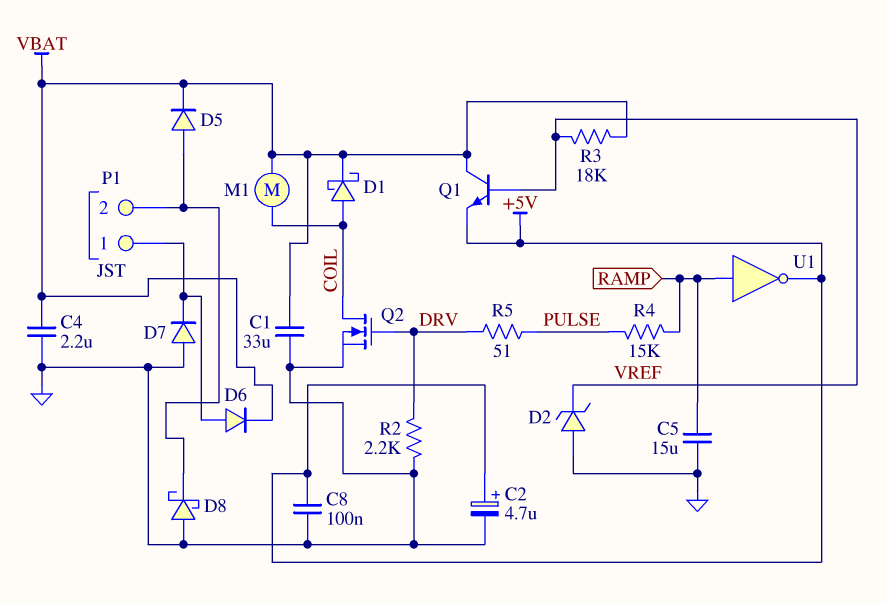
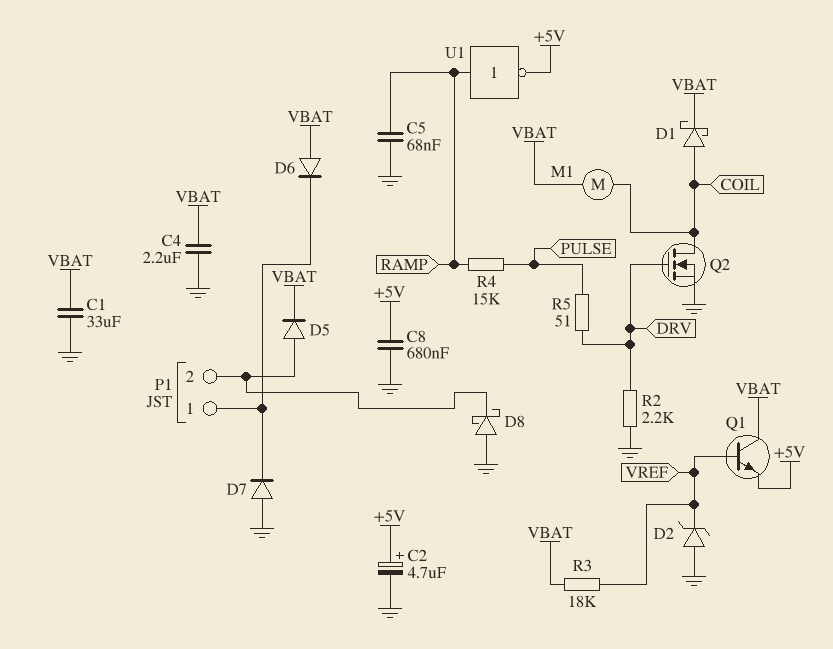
C5: 15uF (GND, RAMP) -> 68nF (GND, RAMP)
C8: 100nF (+5V, GND) -> 680nF (+5V, GND)
D6: diode (A P1/1, K VBAT) -> diode (A VBAT, K P1/1)

